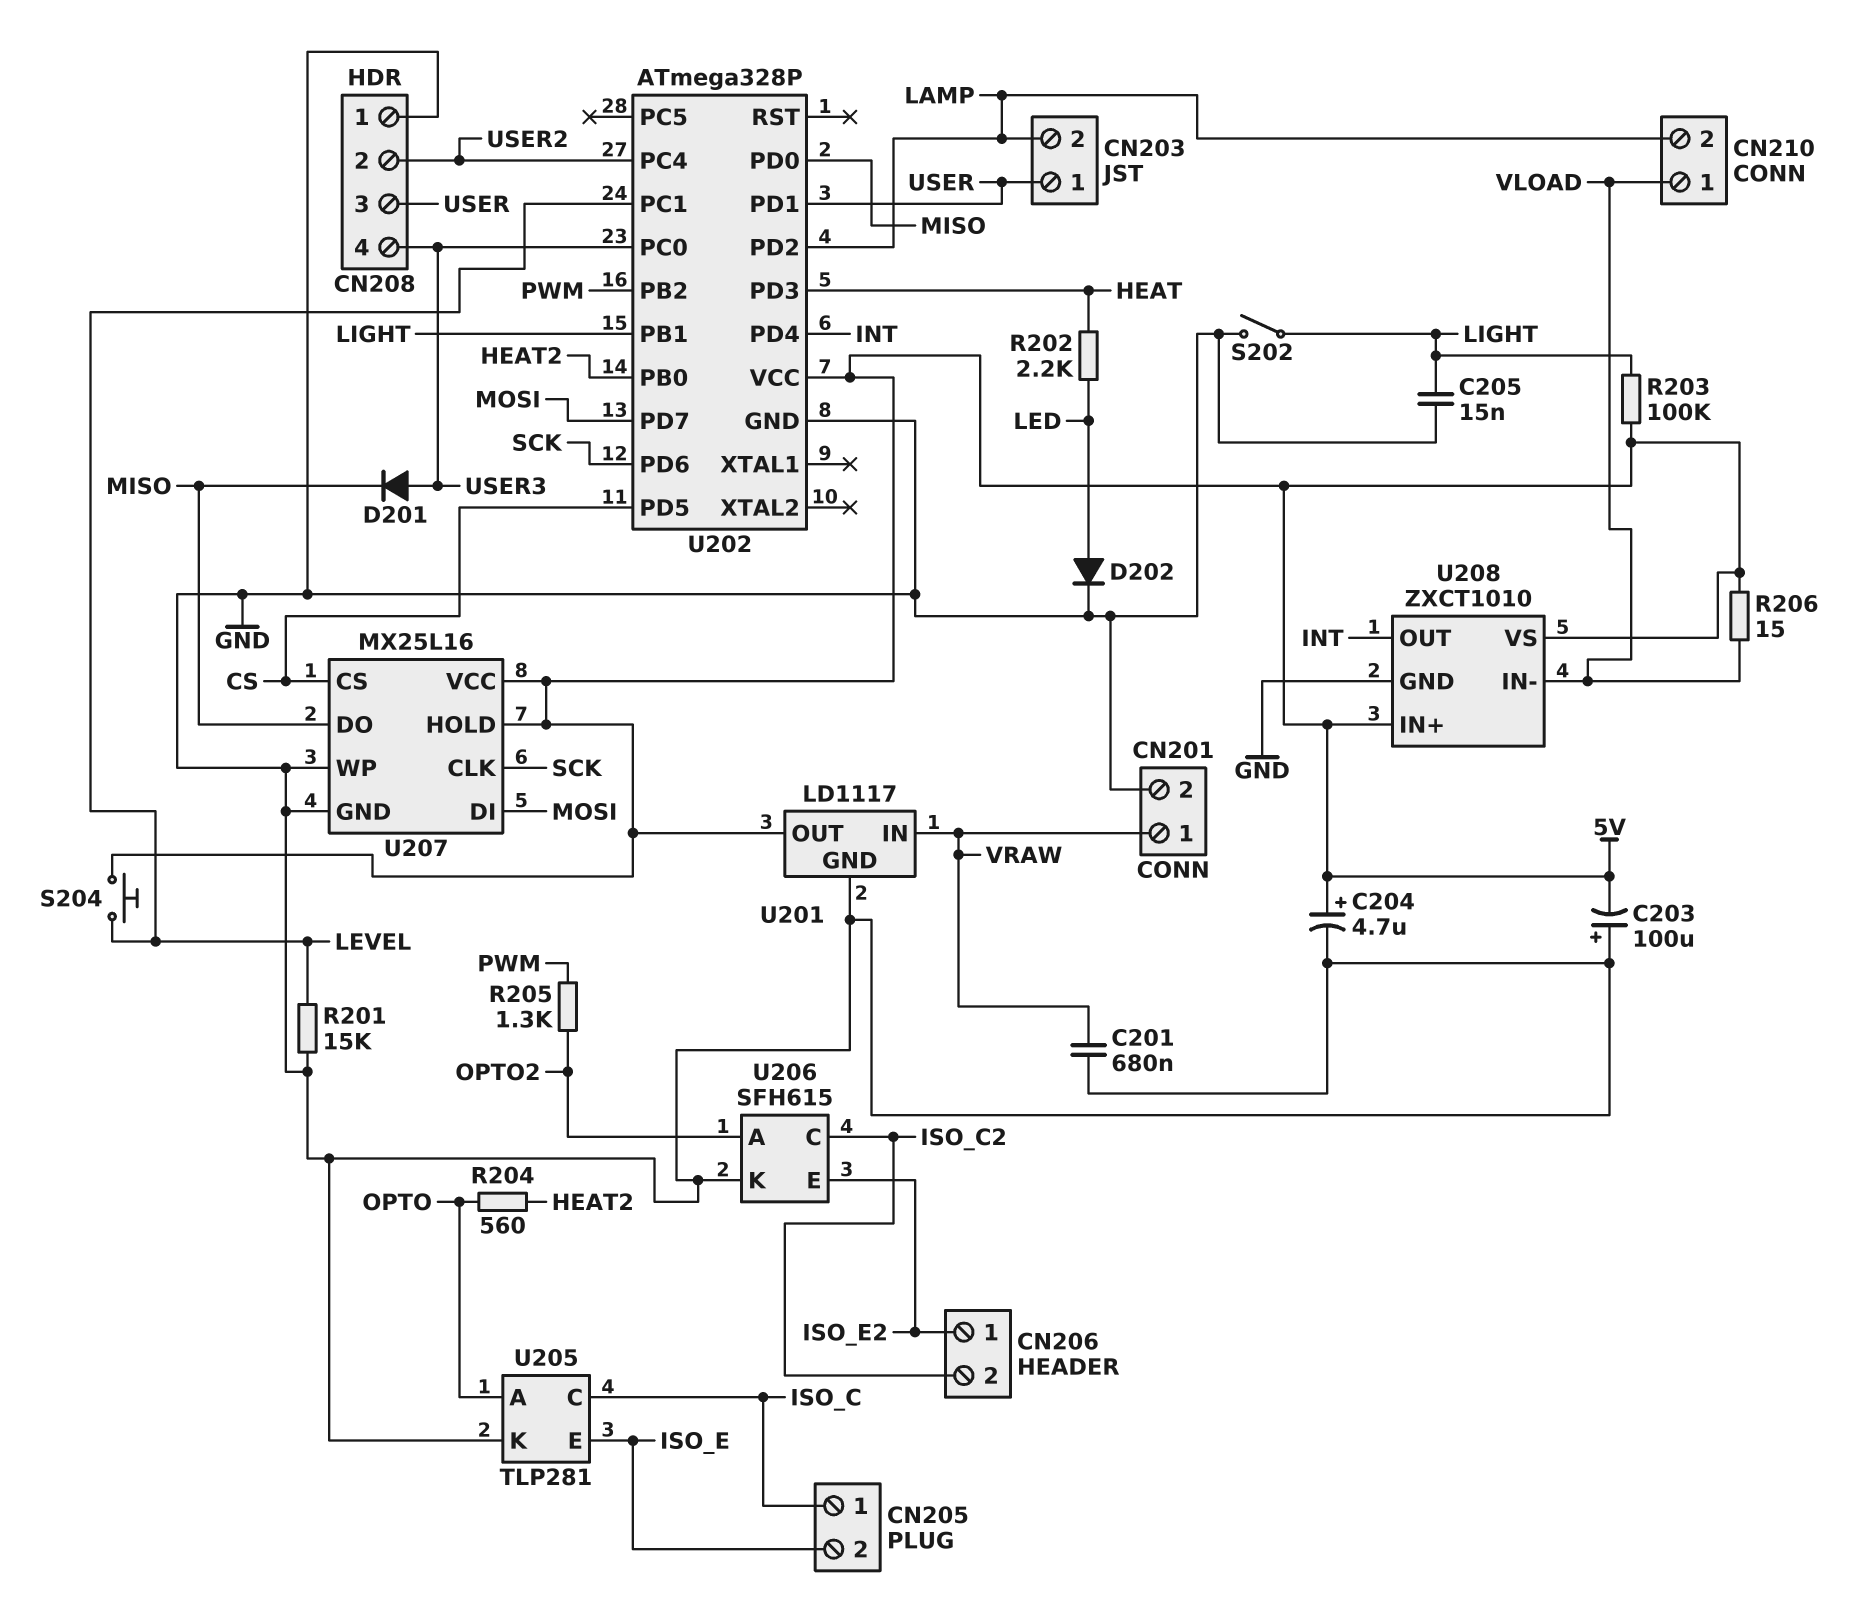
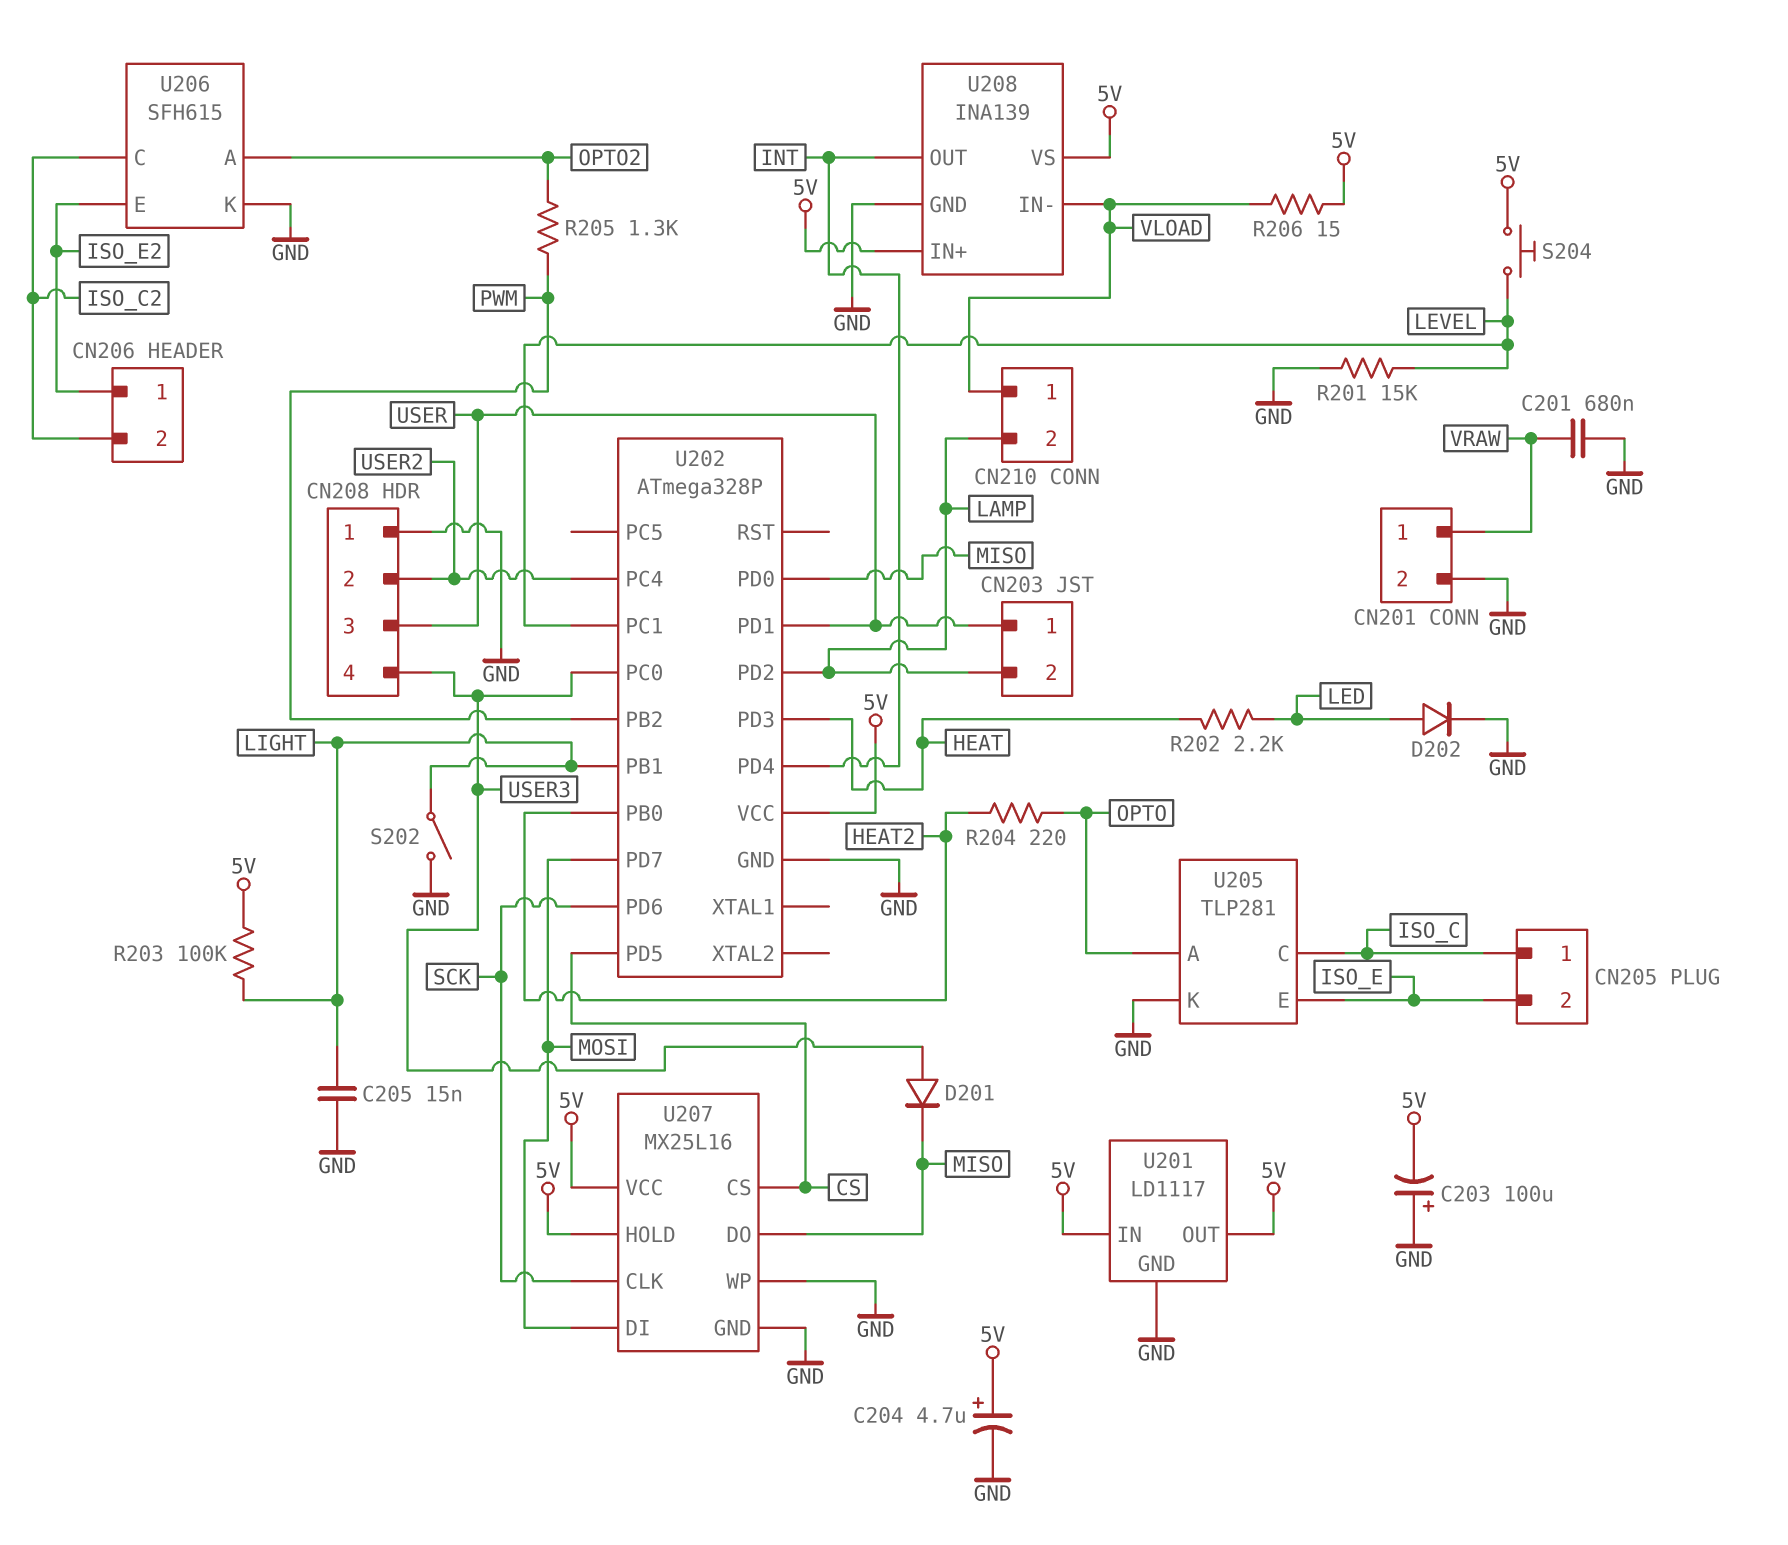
R204: 560 (HEAT2, OPTO) -> 220 (HEAT2, OPTO)
U201 pin IN: VRAW -> 5V
U208: ZXCT1010 -> INA139

